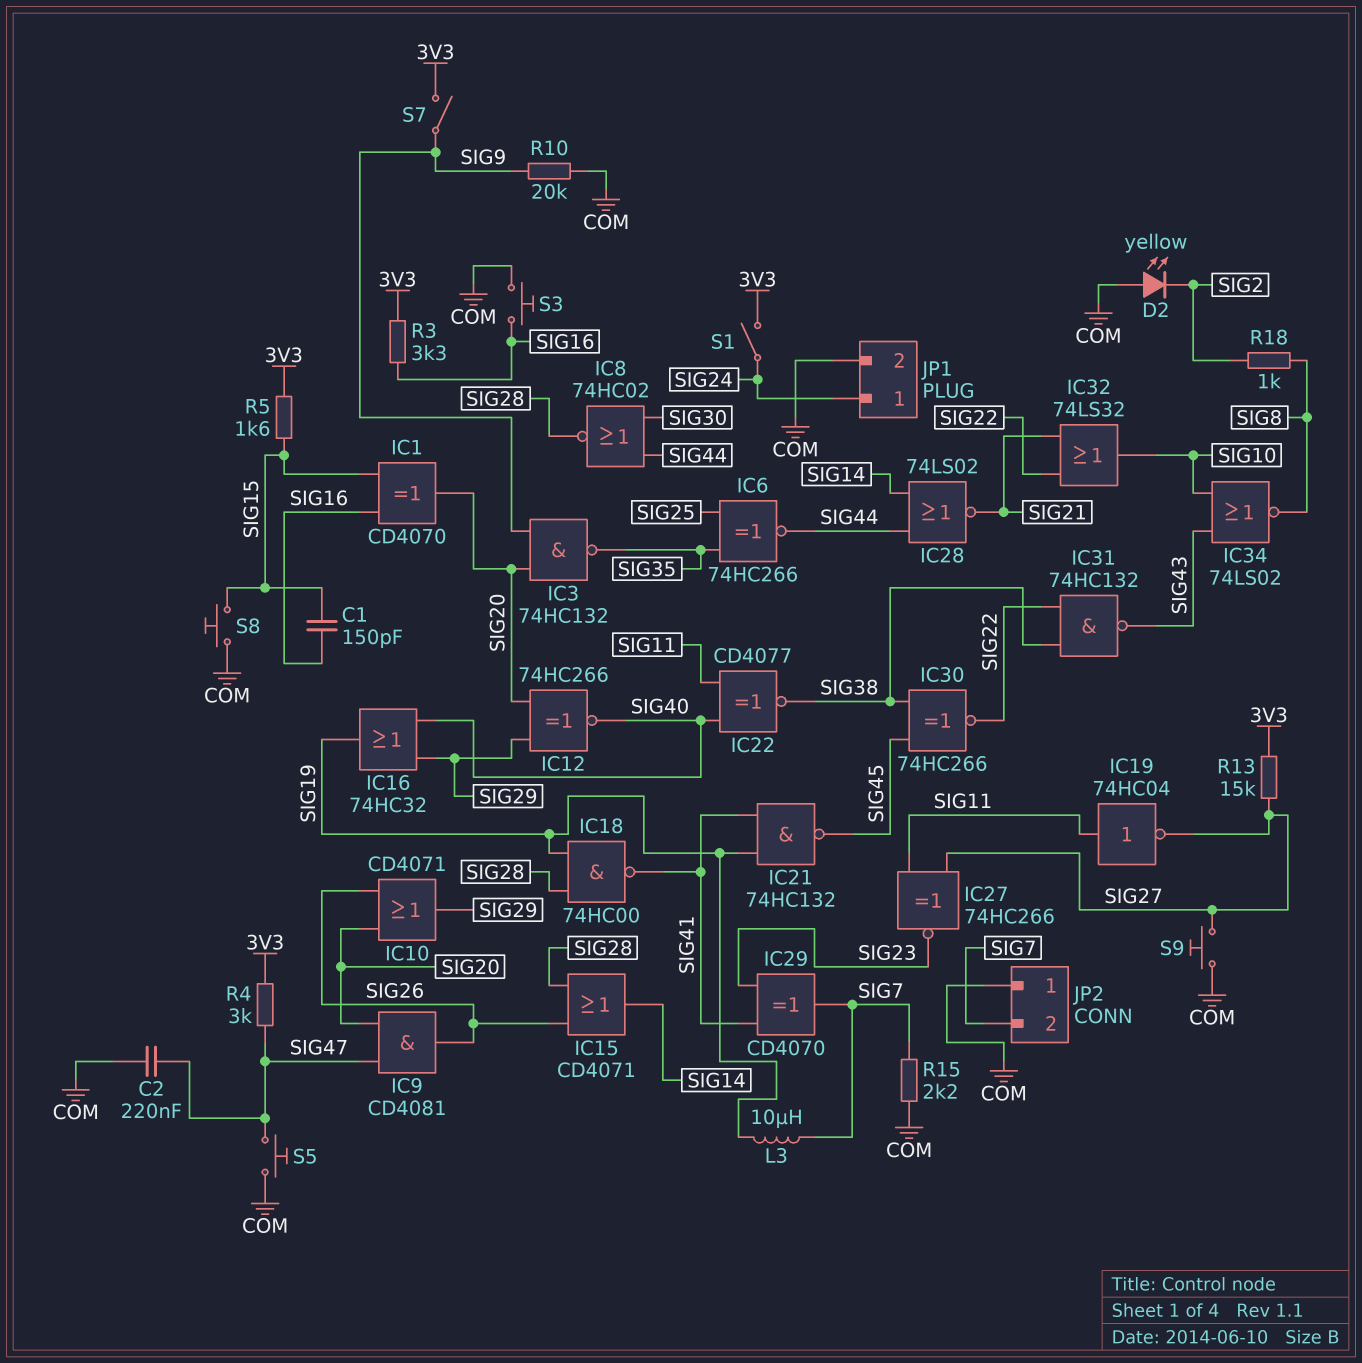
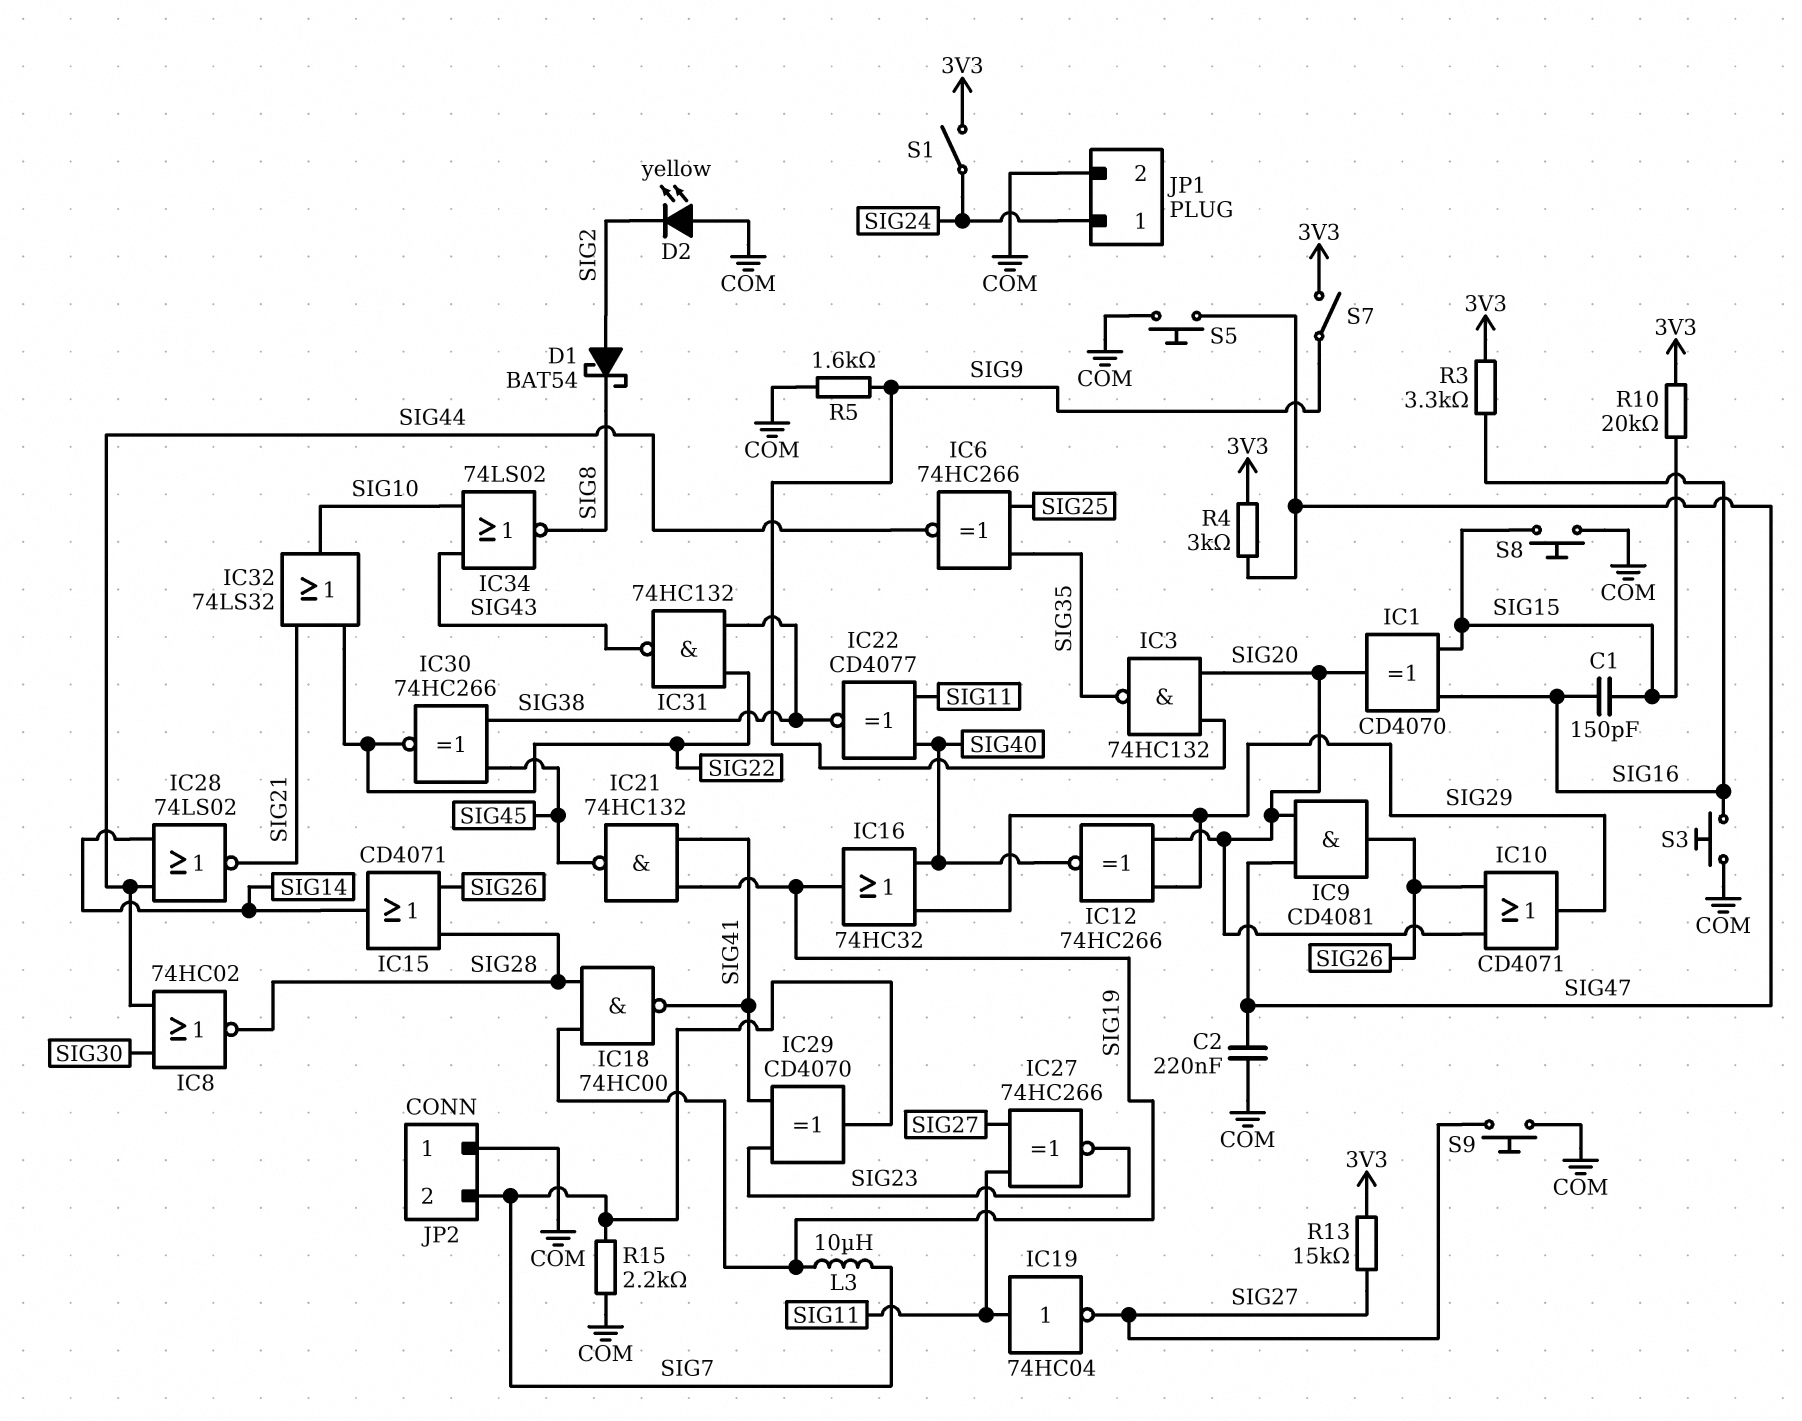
D1: none -> schottky BAT54 (A SIG2, K SIG8)
R5: 1.6k (3V3, SIG15) -> 1.6k (COM, SIG9)
R10: 20k (COM, SIG9) -> 20k (3V3, SIG15)
R18: 1k (SIG2, SIG8) -> none

